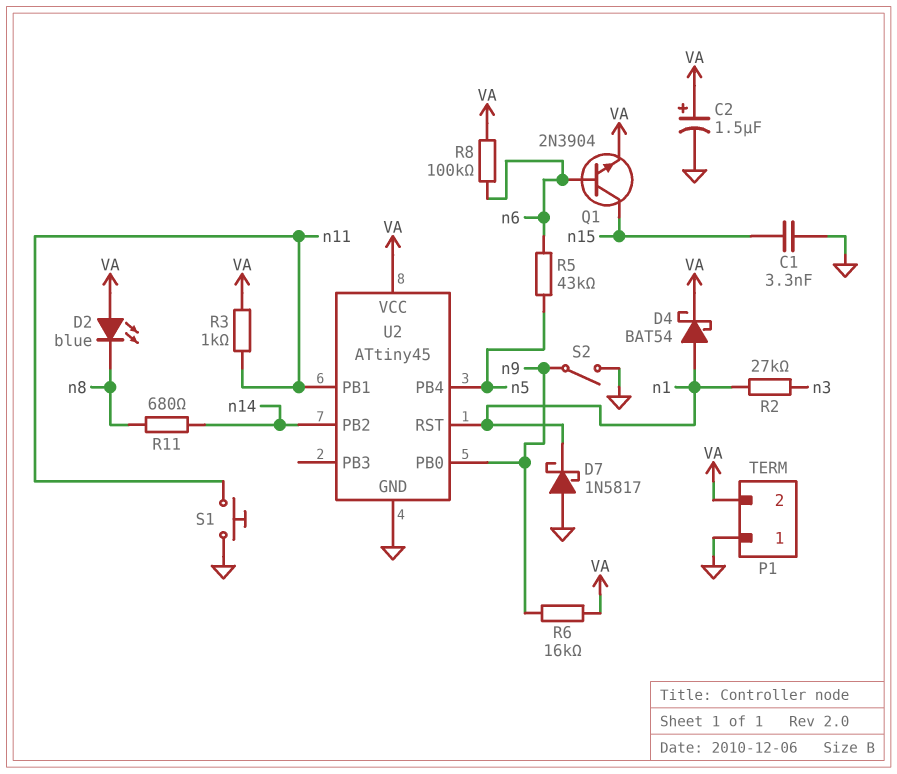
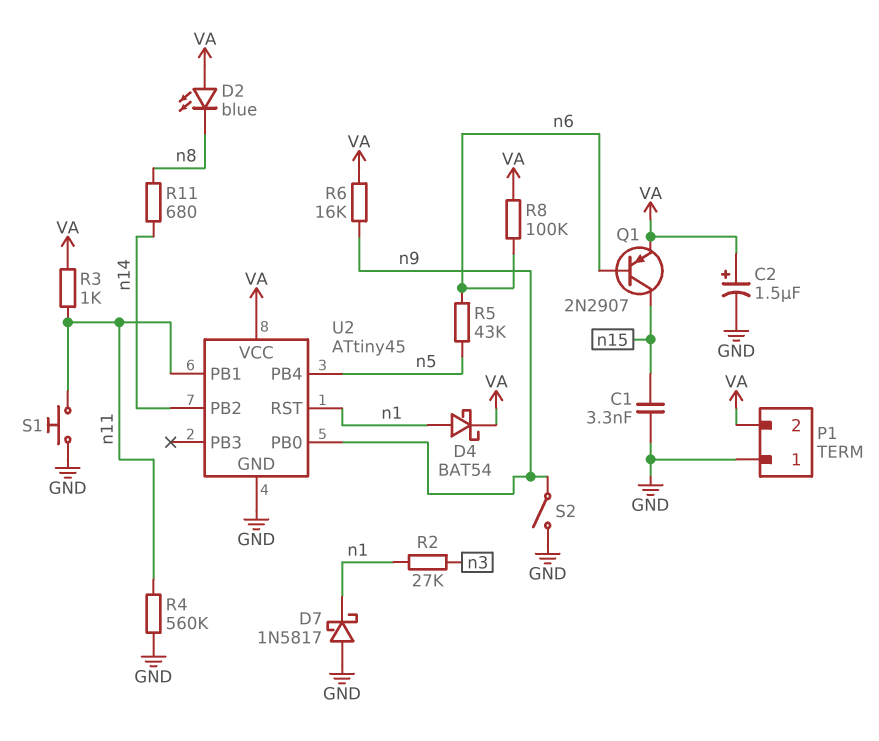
Q1: NPN 2N3904 (B n6, C n15, E VA) -> PNP 2N2907 (B n6, C n15, E VA)
R4: none -> 560k (GND, n11)

